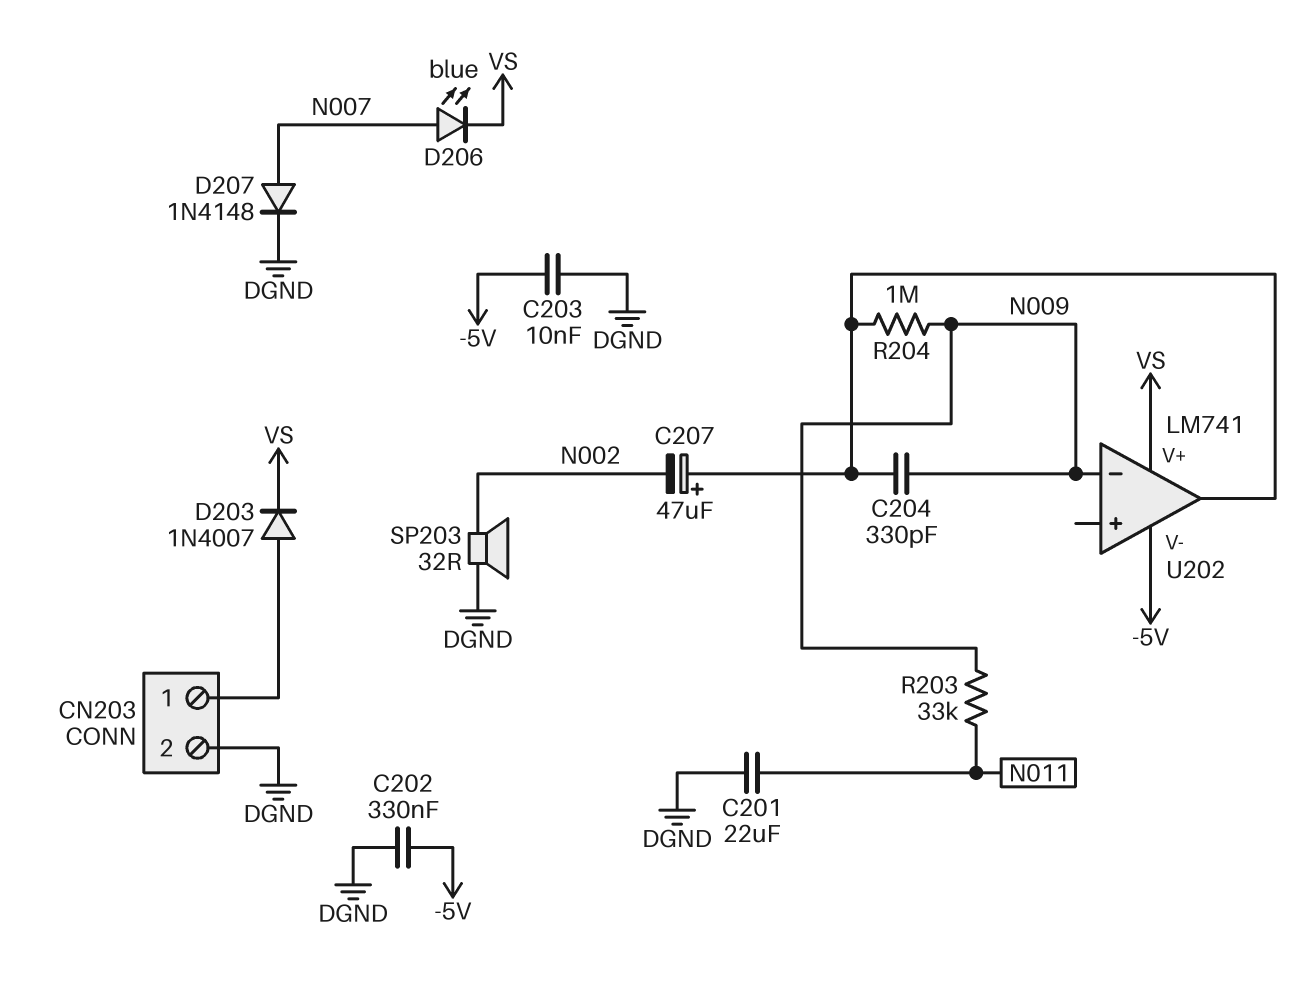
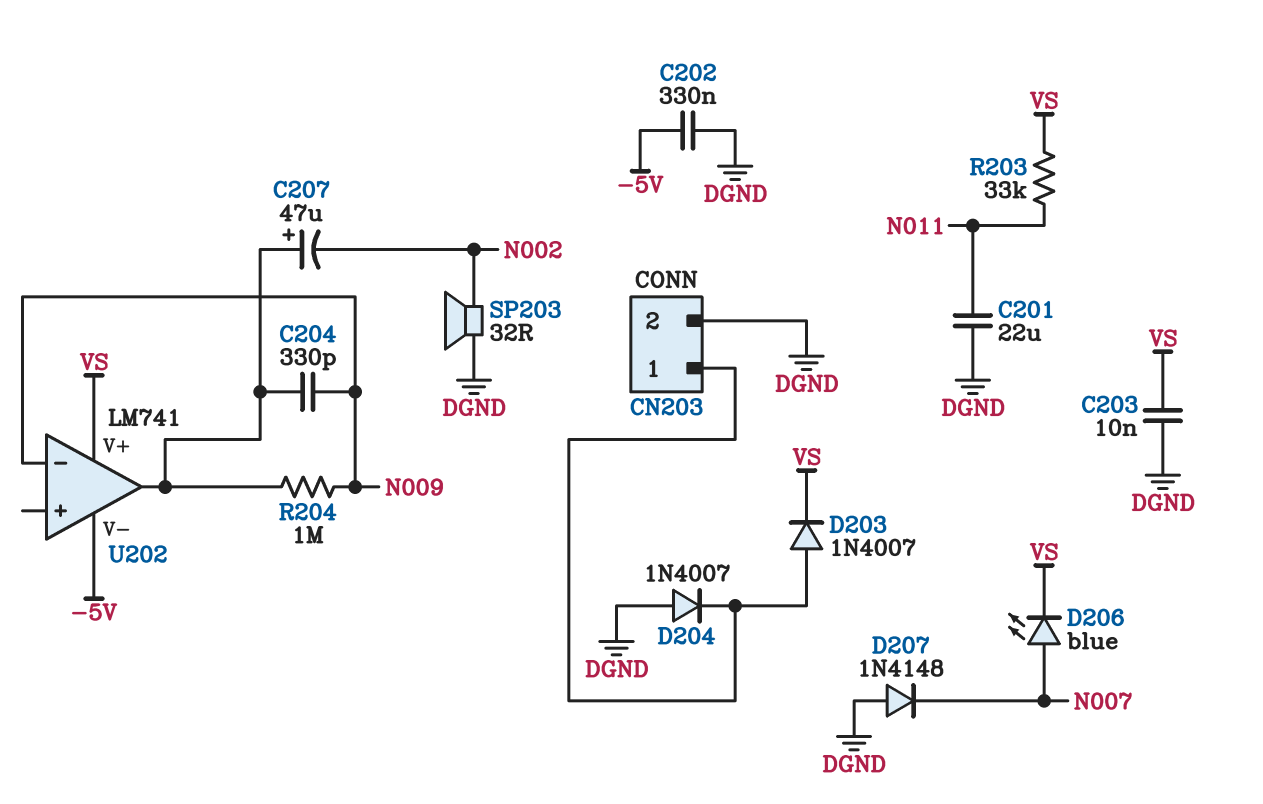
C203: 10nF (-5V, DGND) -> 10nF (DGND, VS)
D204: none -> diode 1N4007 (A DGND, K CN203/1)
D207: diode 1N4148 (A N007, K DGND) -> diode 1N4148 (A DGND, K N007)
R203: 33k (N009, N011) -> 33k (N011, VS)

